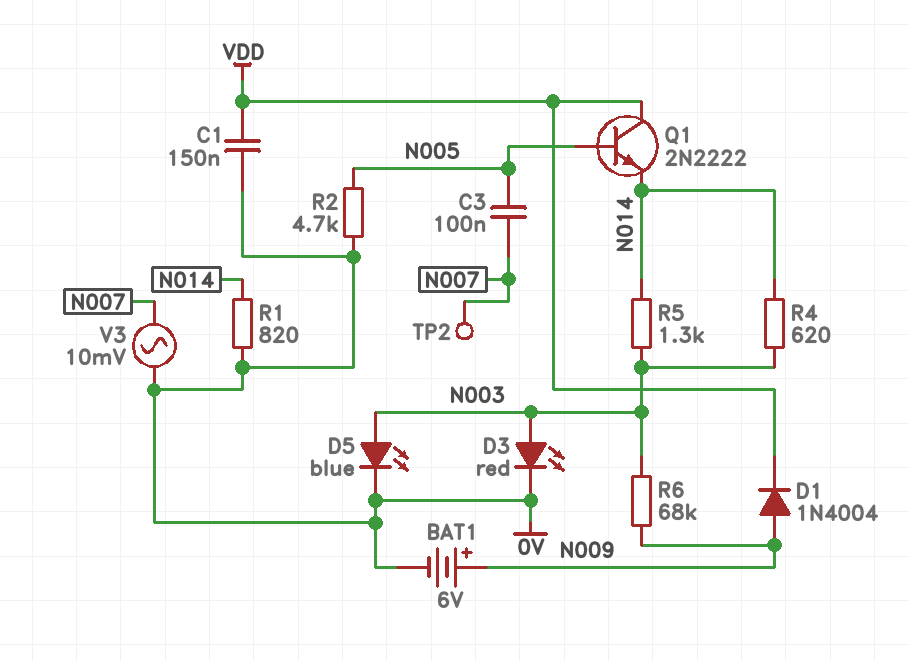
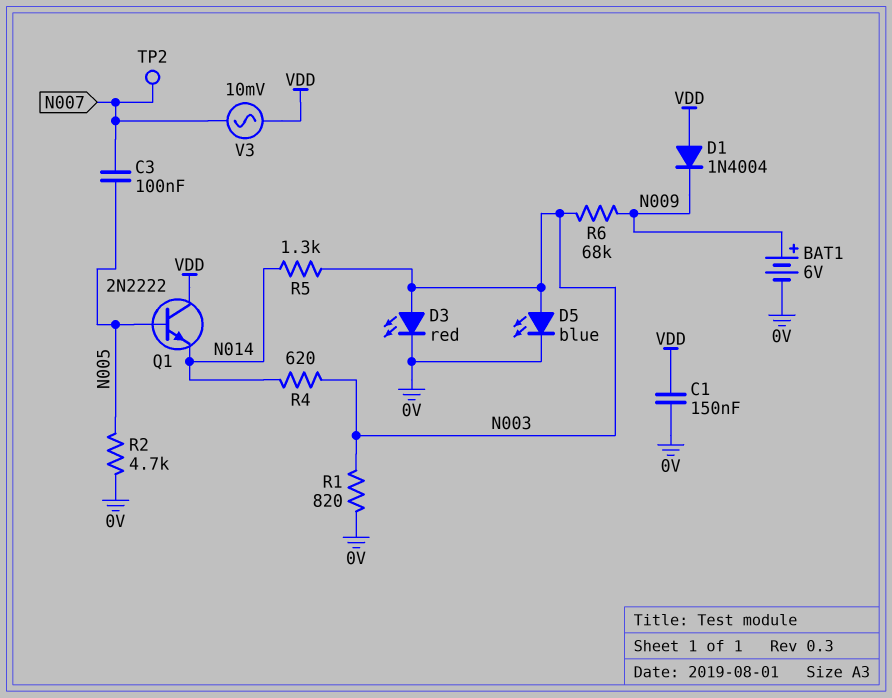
D1: diode 1N4004 (A N009, K VDD) -> diode 1N4004 (A VDD, K N009)
R1: 820 (0V, N014) -> 820 (0V, N003)
V3: AC 10mV (0V, N007) -> AC 10mV (N007, VDD)

